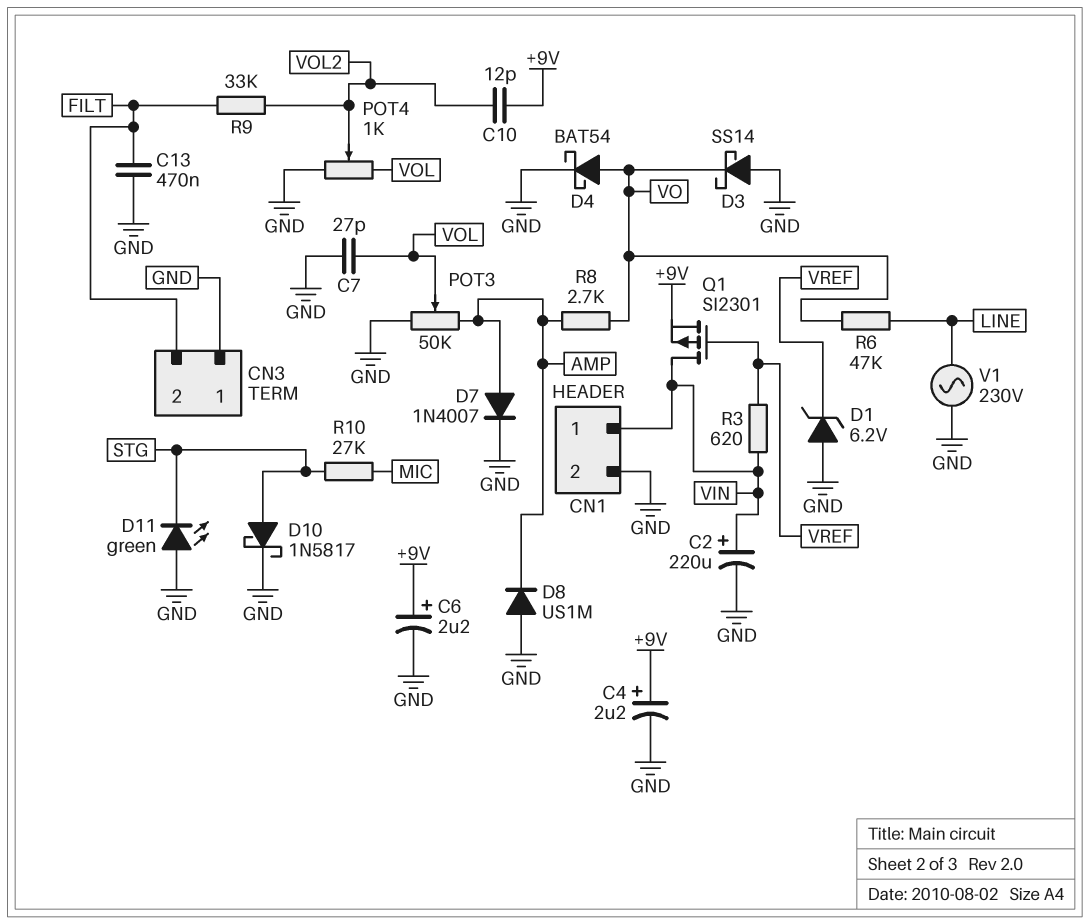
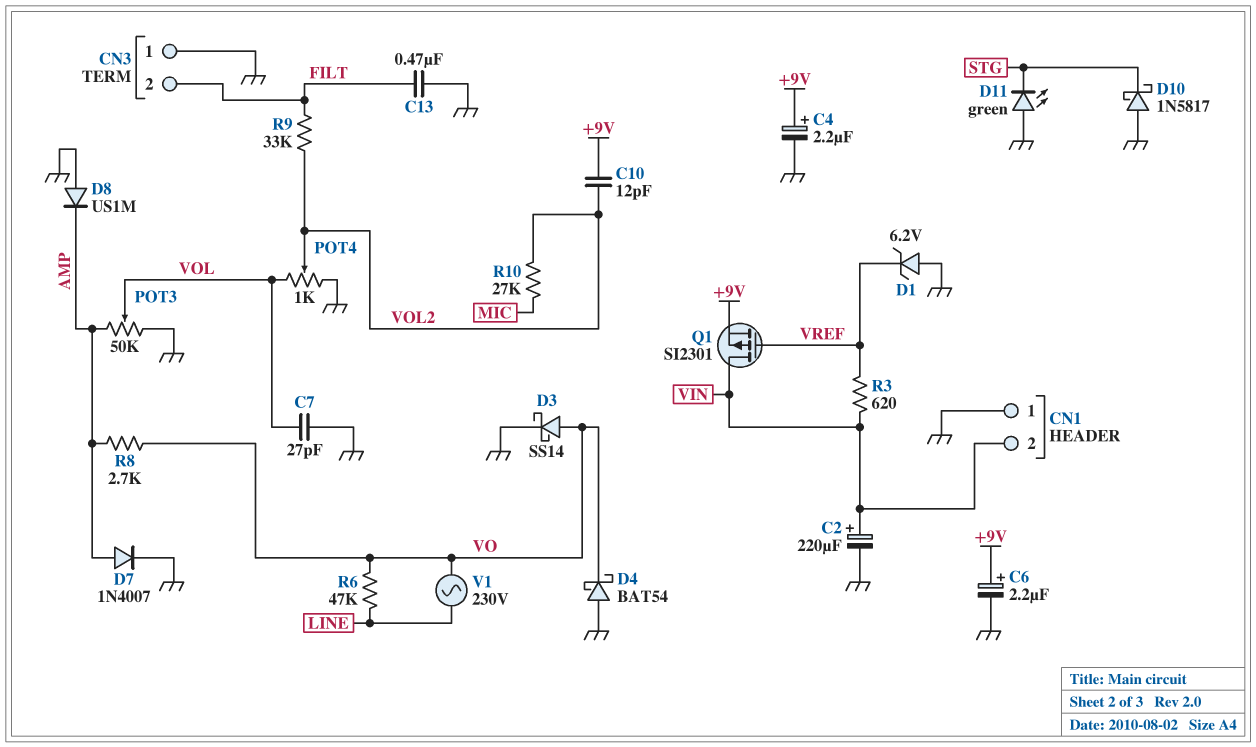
CN1 pin 1: VIN -> GND
CN1 pin 2: GND -> VIN
D3: schottky SS14 (A GND, K VO) -> schottky SS14 (A VO, K GND)
D4: schottky BAT54 (A VO, K GND) -> schottky BAT54 (A GND, K VO)
D10: schottky 1N5817 (A STG, K GND) -> schottky 1N5817 (A GND, K STG)
R10: 27k (MIC, STG) -> 27k (MIC, VOL2)
V1: AC 230V (GND, LINE) -> AC 230V (LINE, VO)

